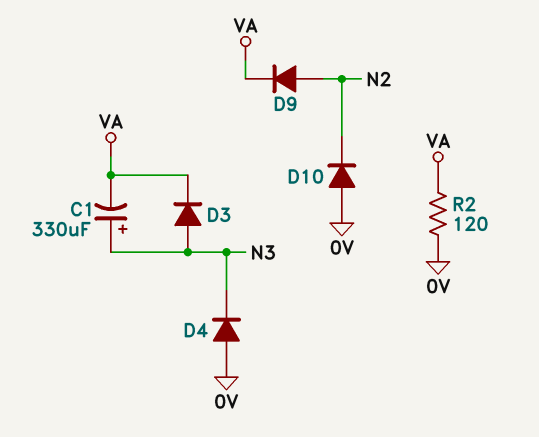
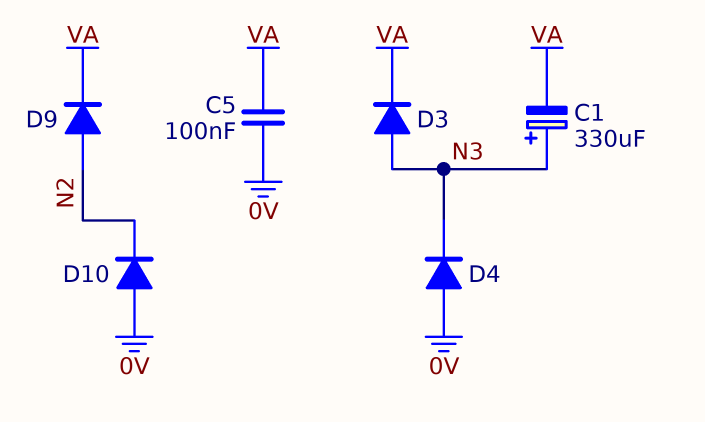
C5: none -> 100nF (0V, VA)
R2: 120 (0V, VA) -> none

